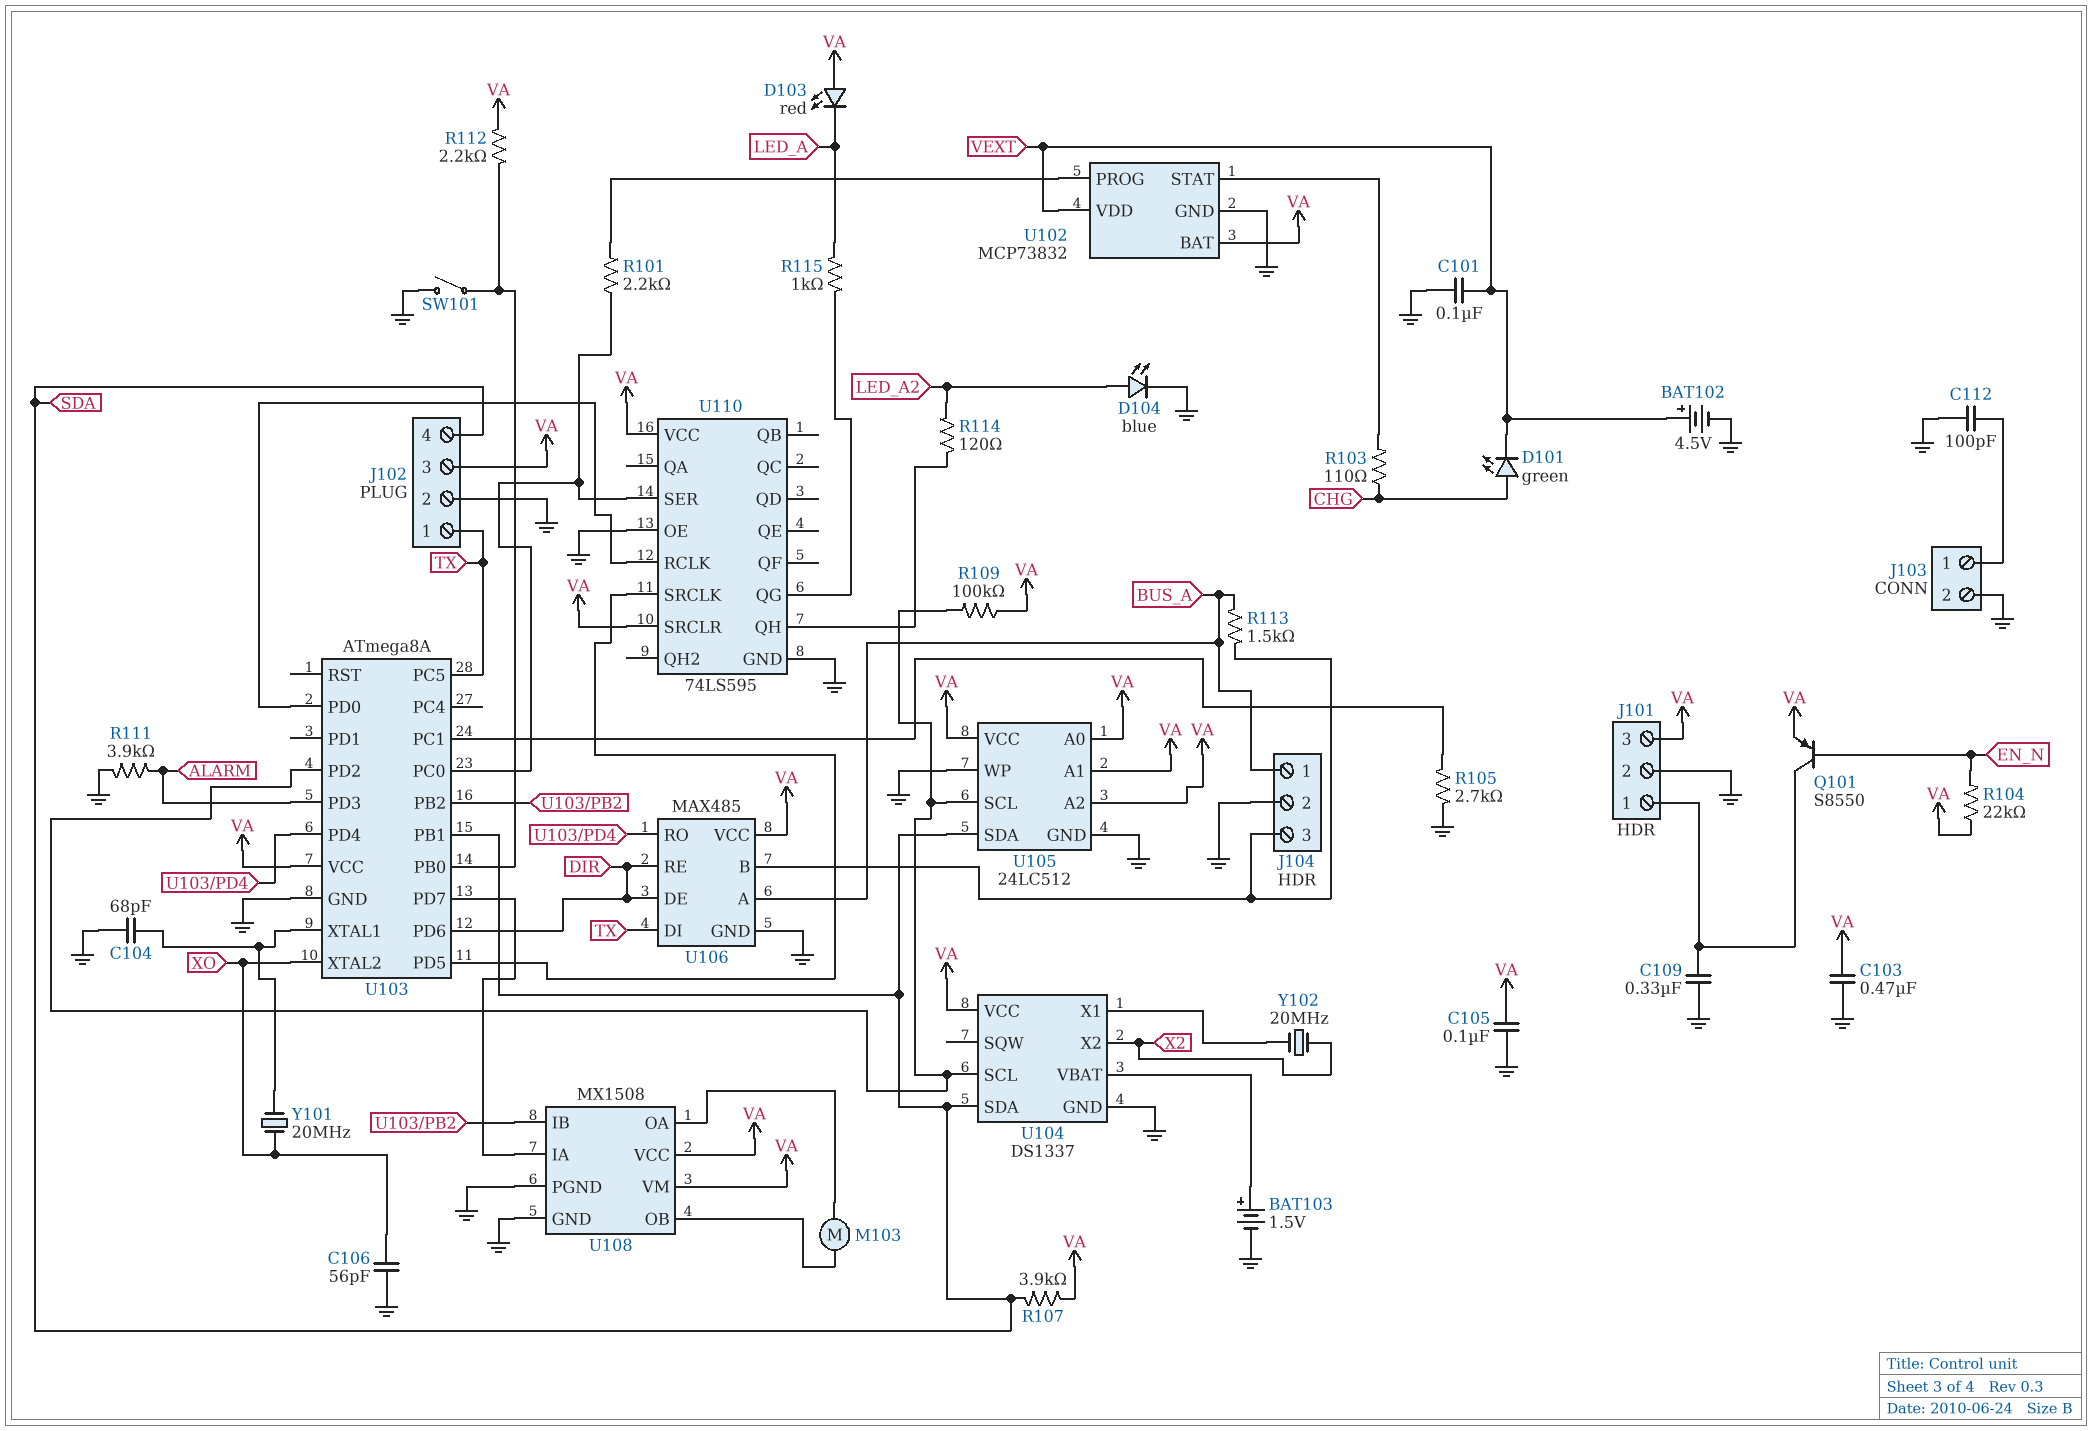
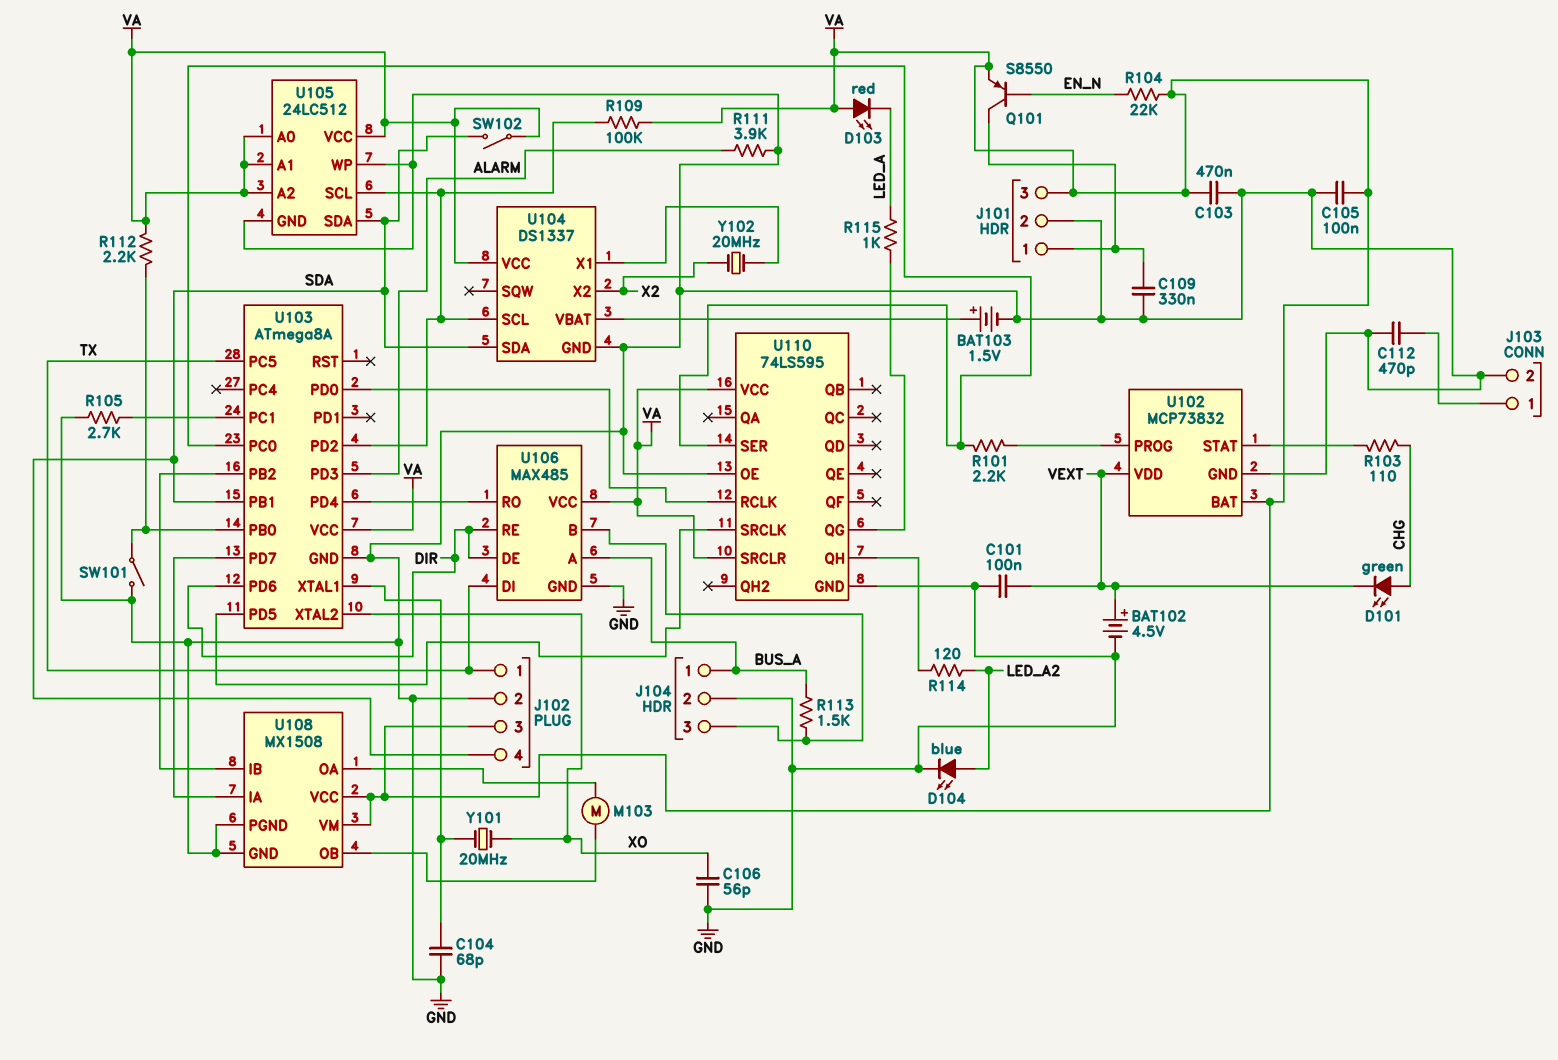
C112: 100pF (GND, J103/1) -> 470pF (GND, J103/1)
R107: 3.9k (SDA, VA) -> none
SW102: none -> switch (SDA, VA)

